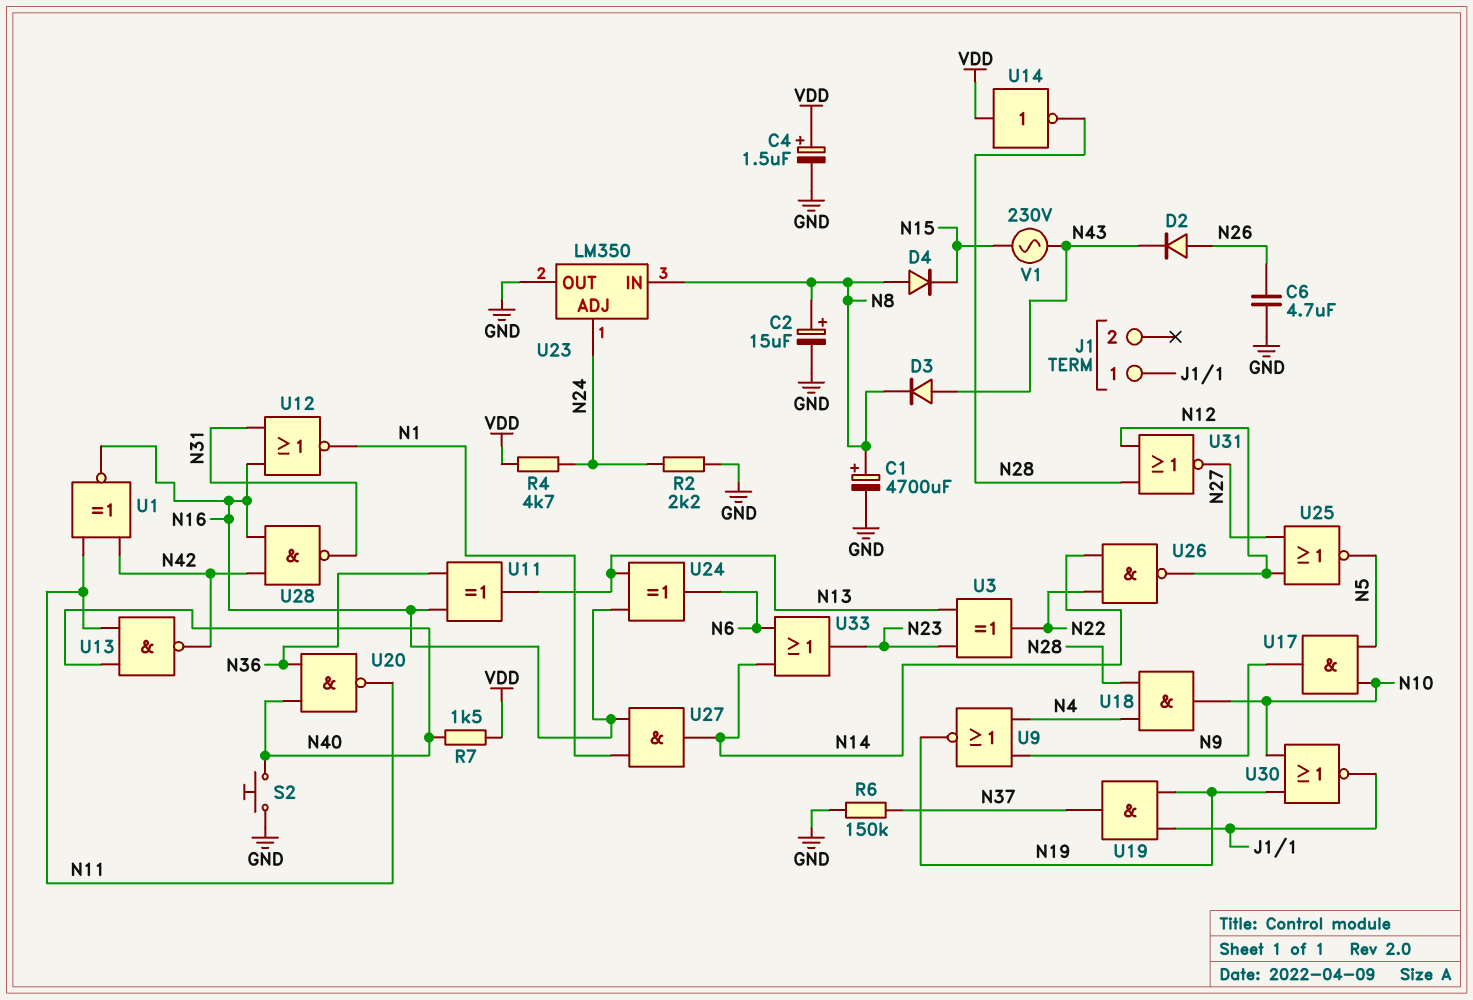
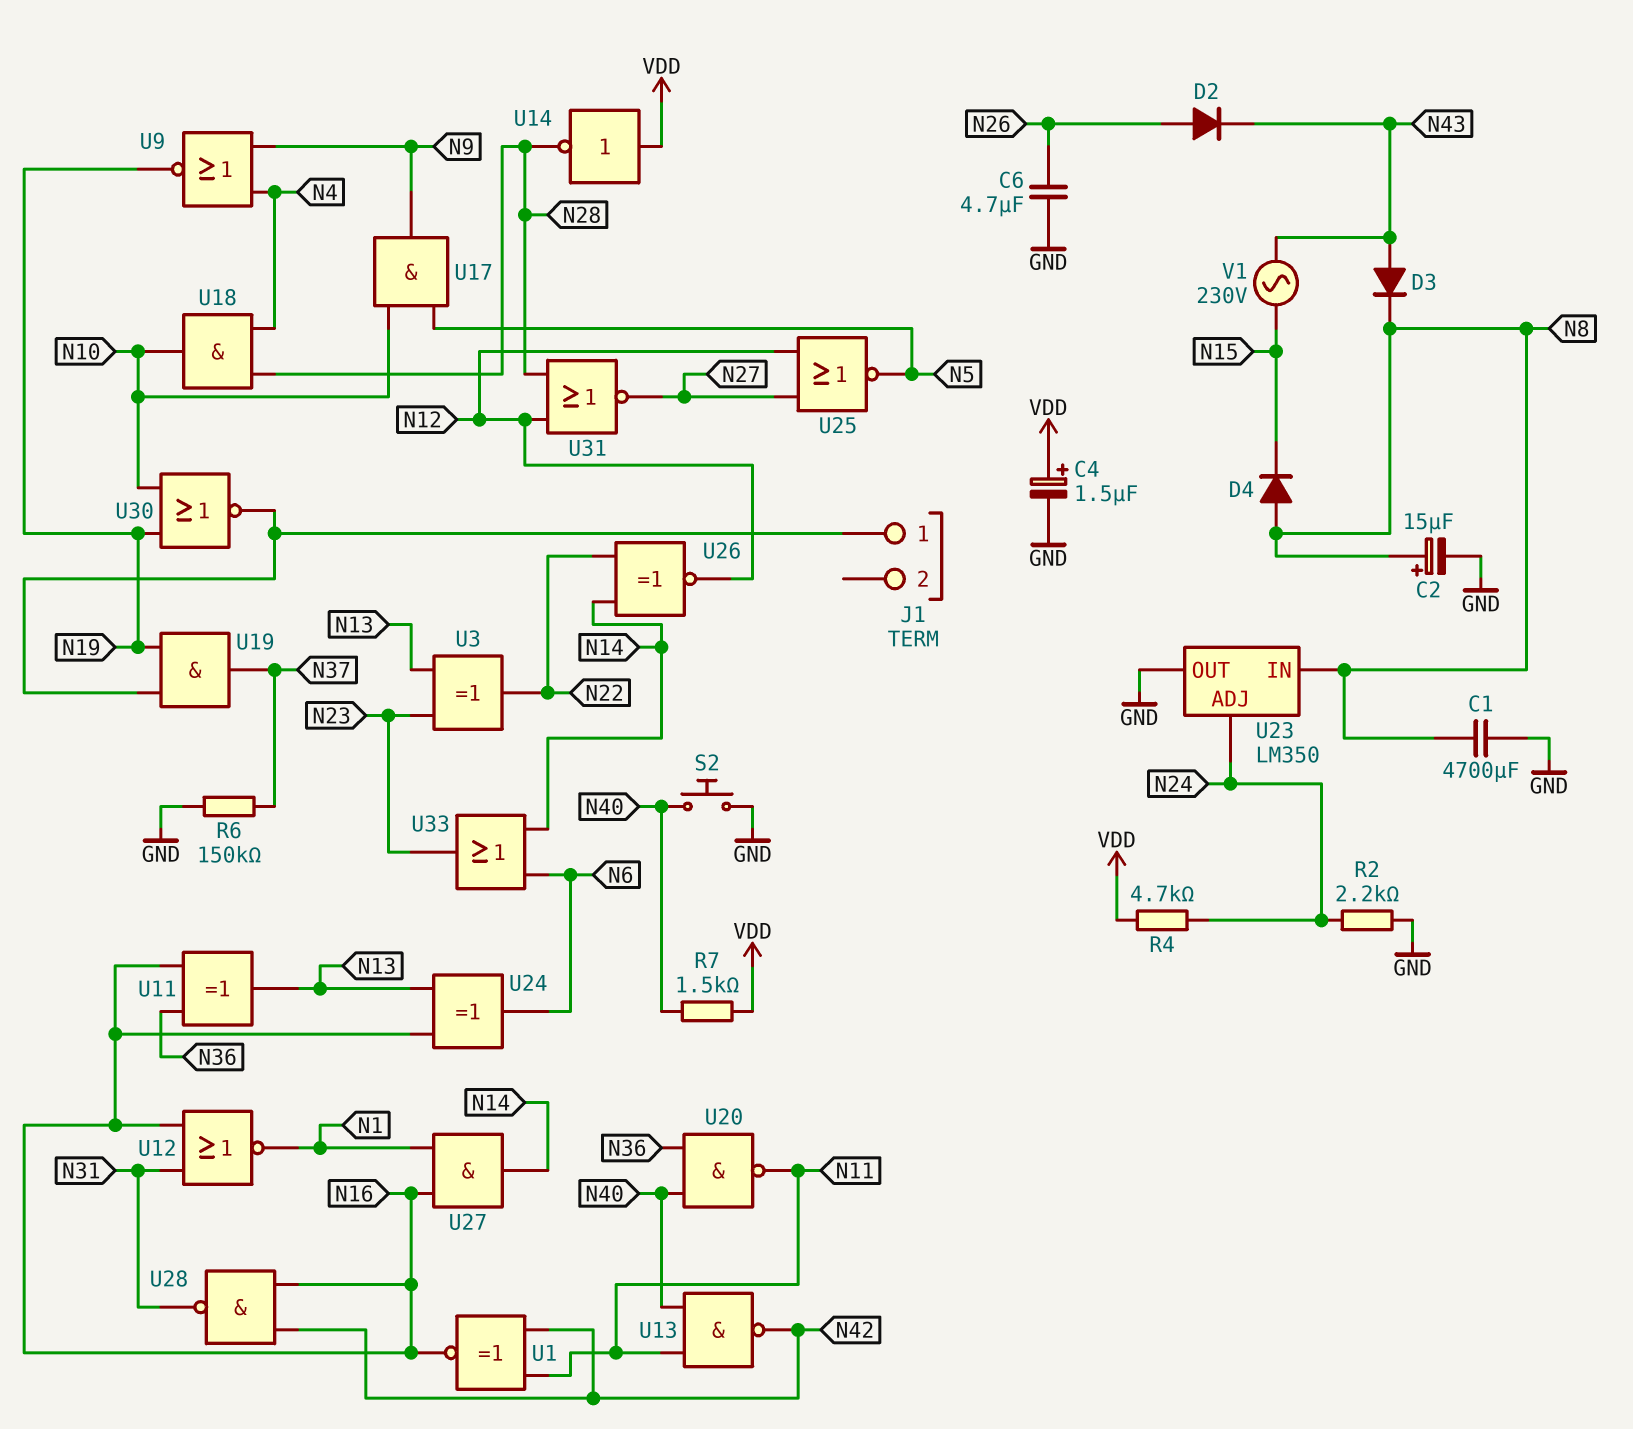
C1: 4700uF (plus N8, minus GND) -> 4700uF (GND, N8)
U26: NAND (in N14, in N22, out N12) -> XNOR (in N14, in N22, out N12)

